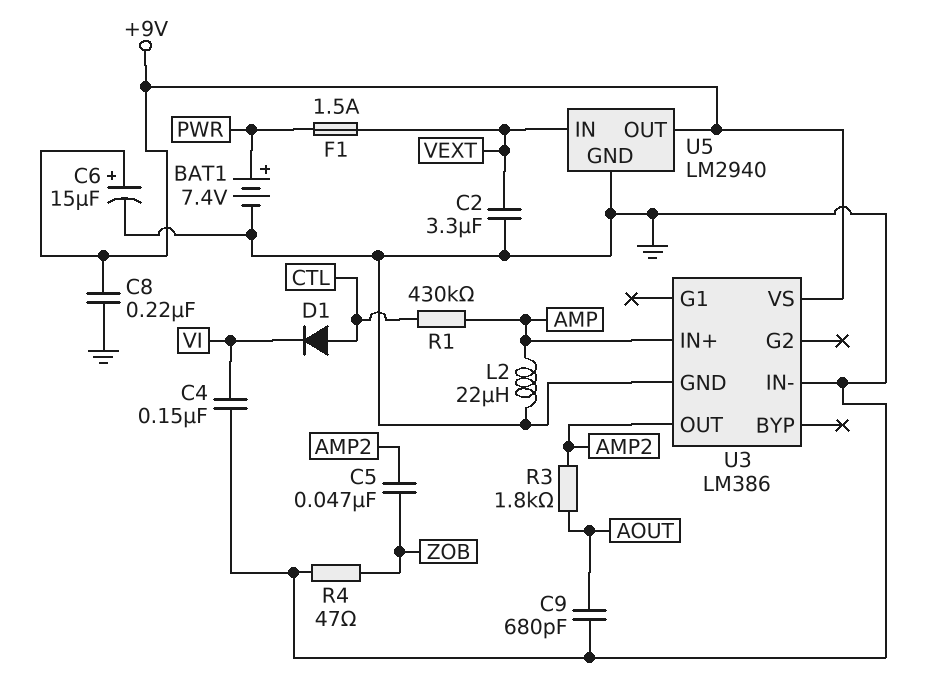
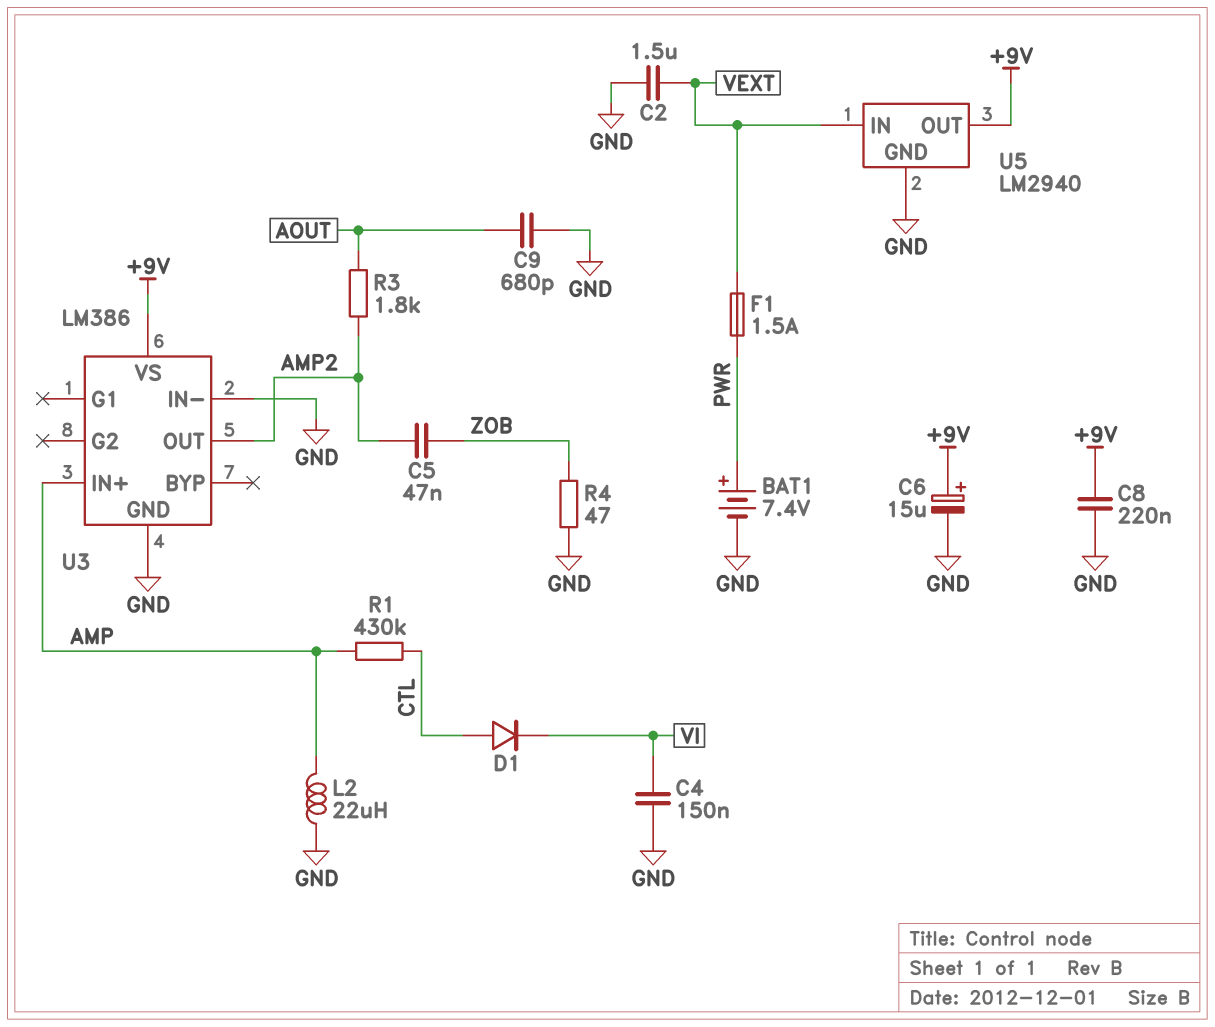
C2: 3.3uF (GND, VEXT) -> 1.5uF (GND, VEXT)

